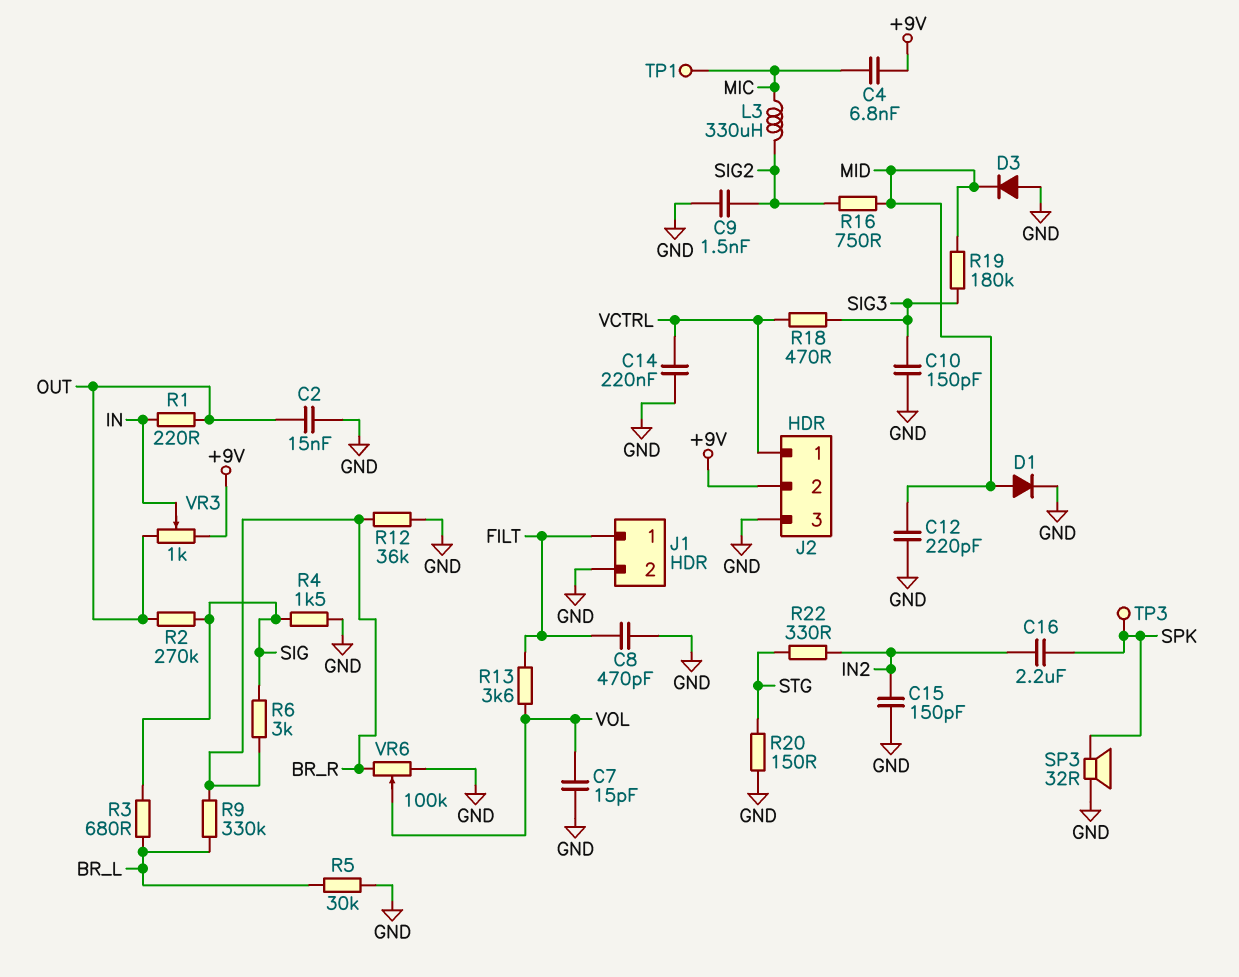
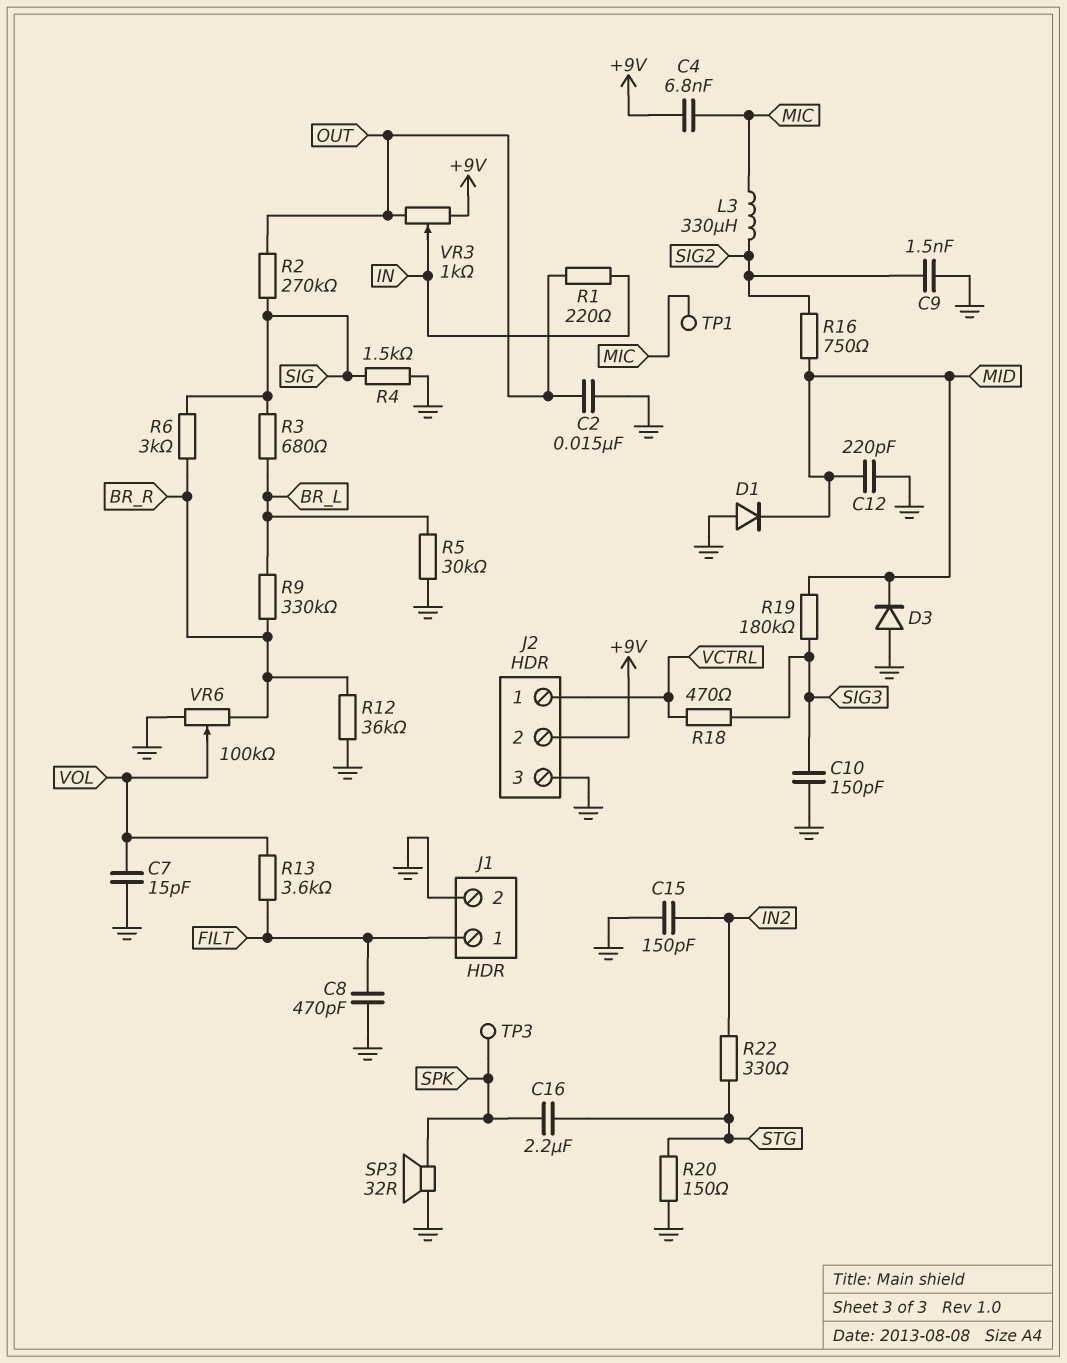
C14: 220nF (GND, VCTRL) -> none
C16: 2.2uF (IN2, SPK) -> 2.2uF (SPK, STG)
D1: diode (A MID, K GND) -> diode (A GND, K MID)

